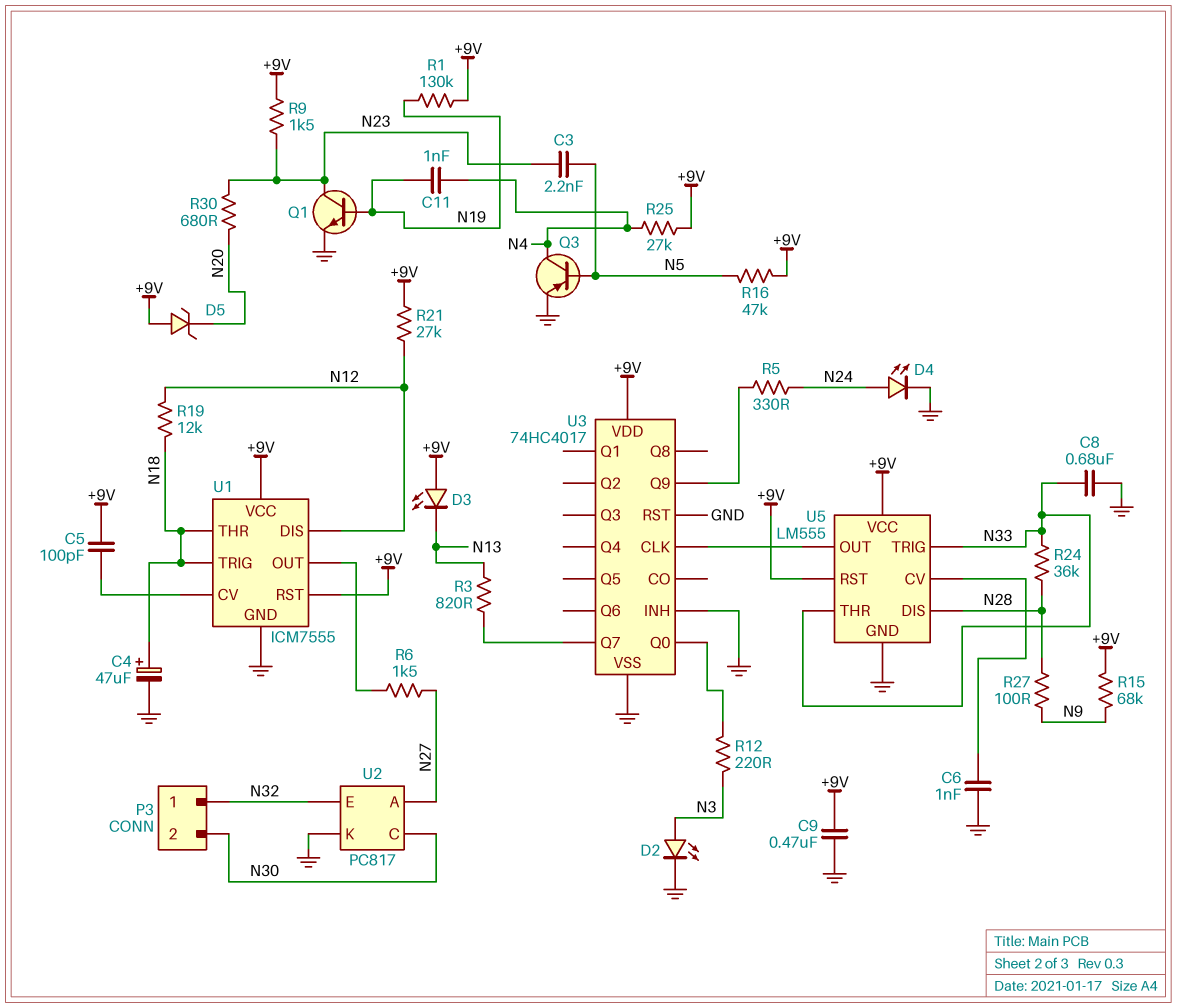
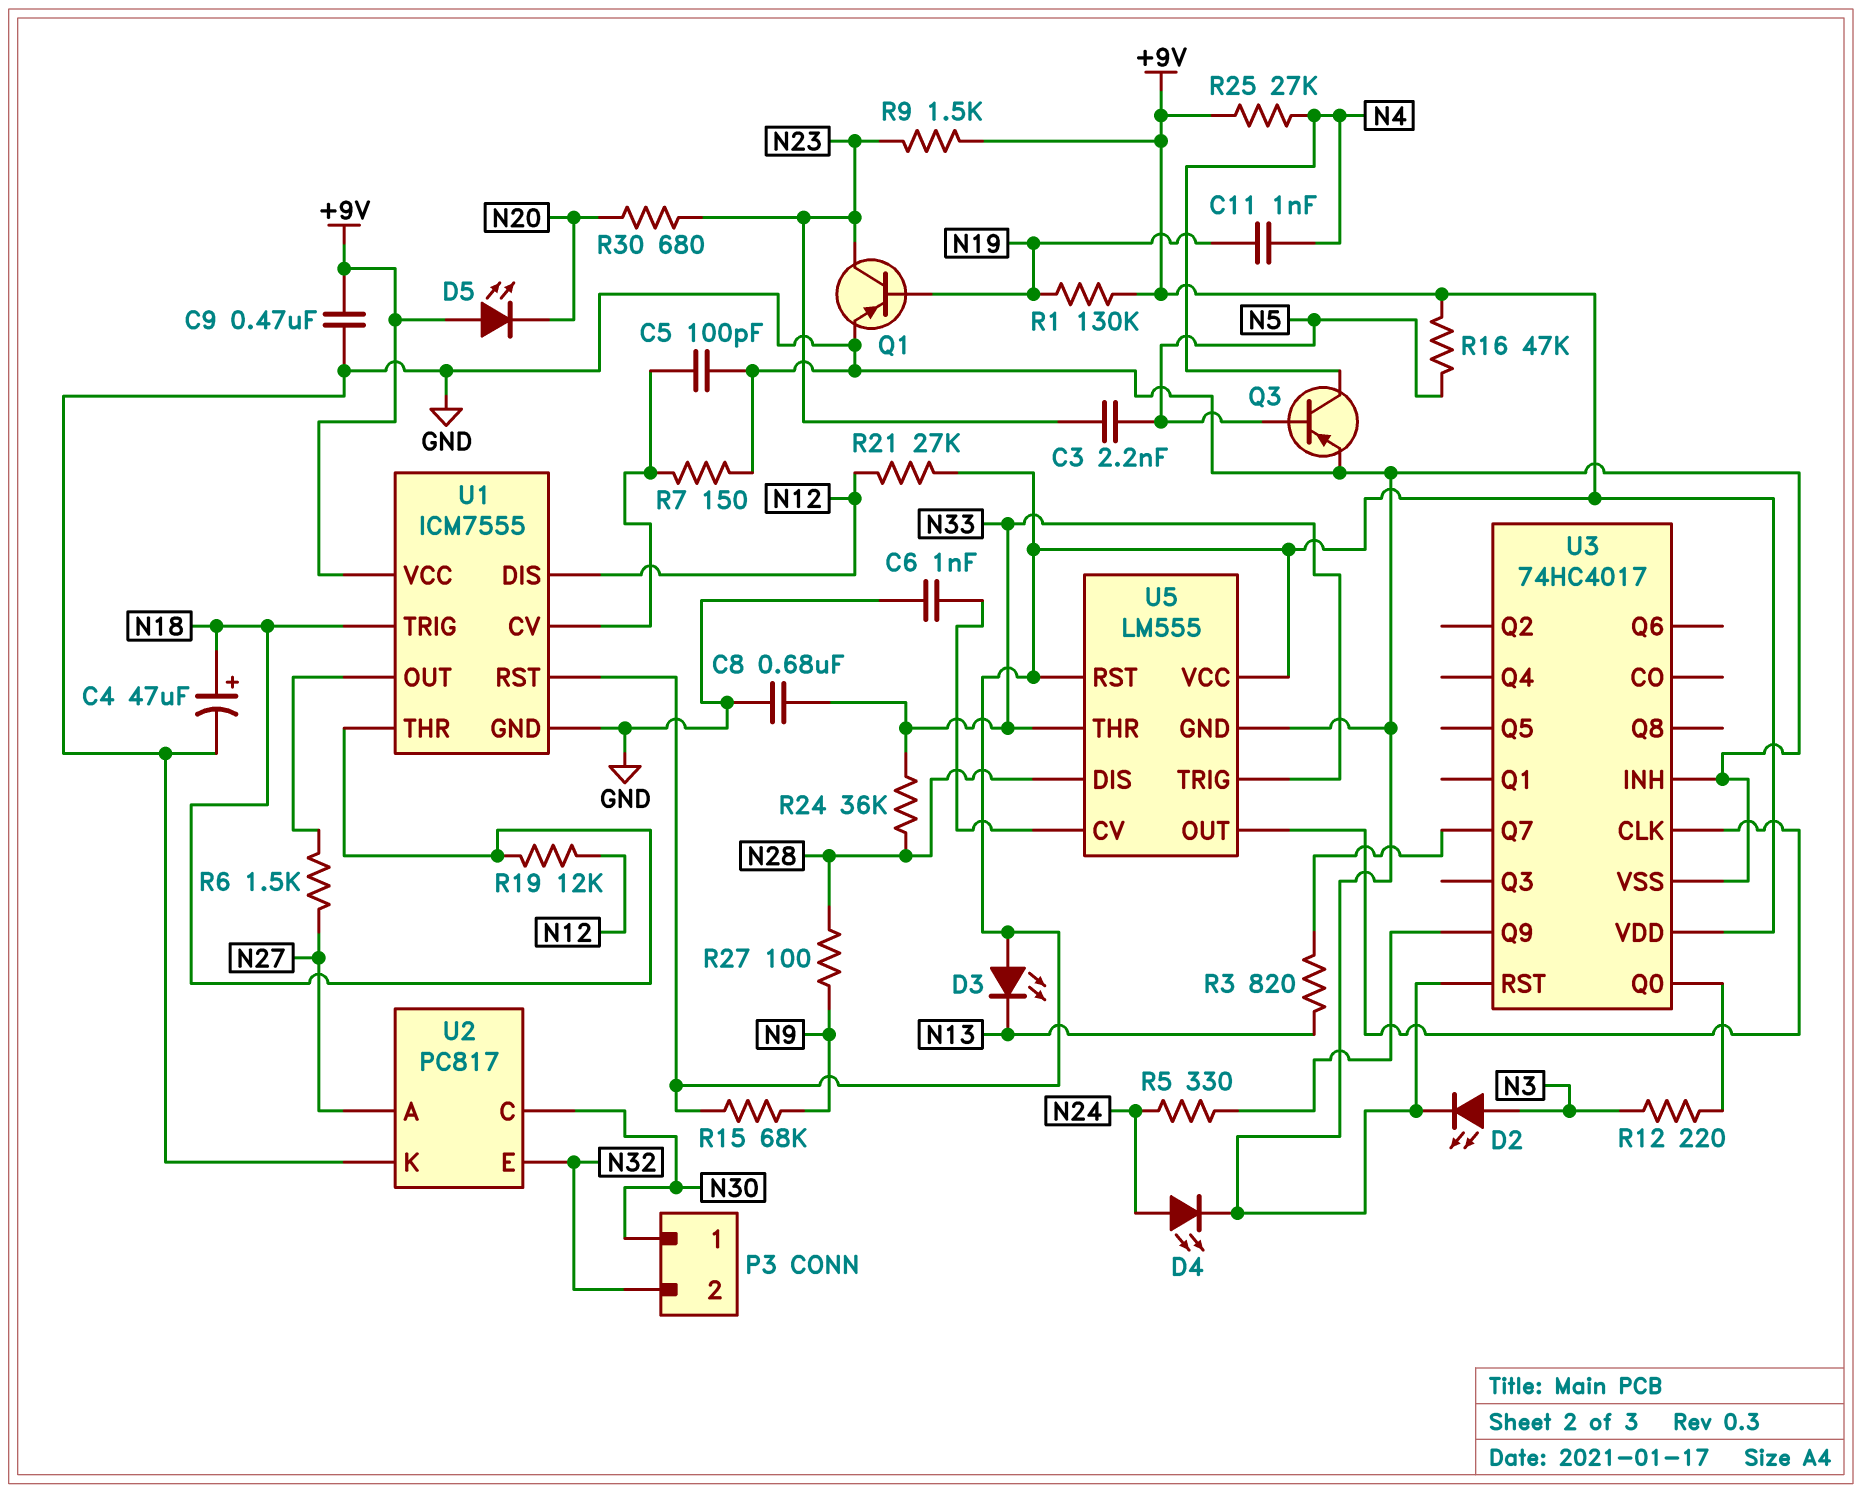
C5: 100pF (+9V, U1/CV) -> 100pF (GND, U1/CV)
D5: zener (A +9V, K N20) -> LED (A +9V, K N20)
P3 pin 1: N32 -> N30
P3 pin 2: N30 -> N32
Q1: NPN (B N19, C N23, E GND) -> PNP (B N19, C N23, E GND)
R7: none -> 150 (GND, U1/CV)

